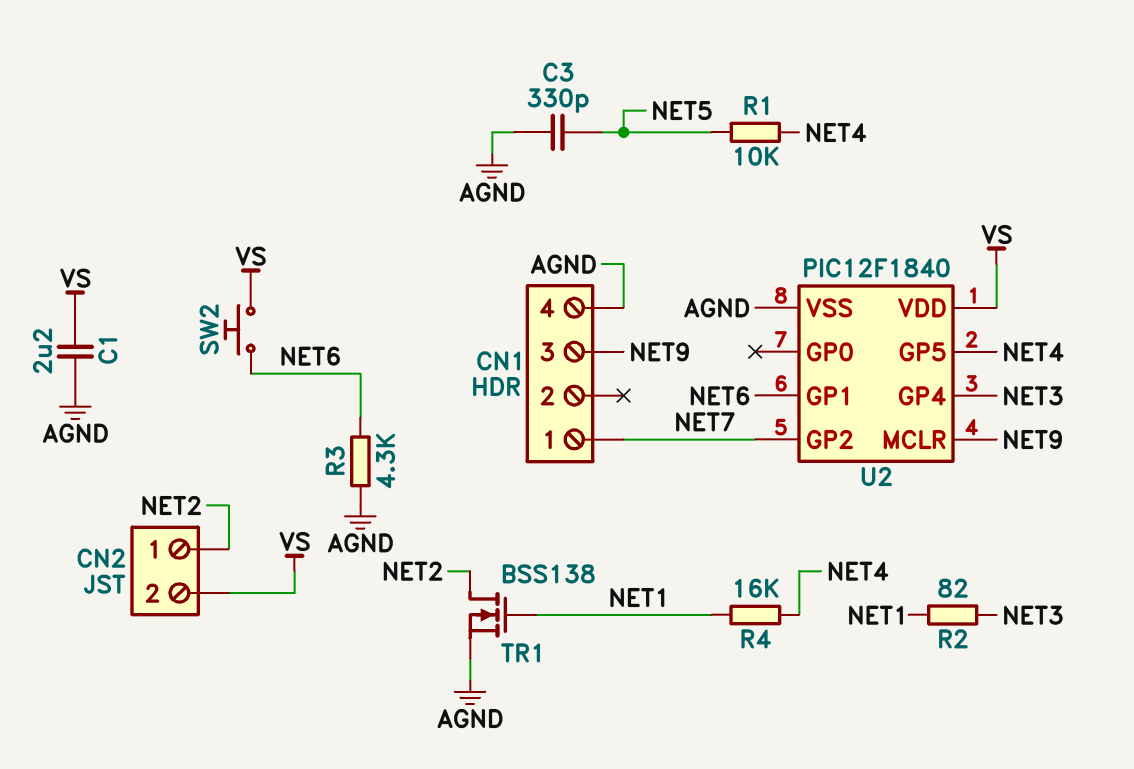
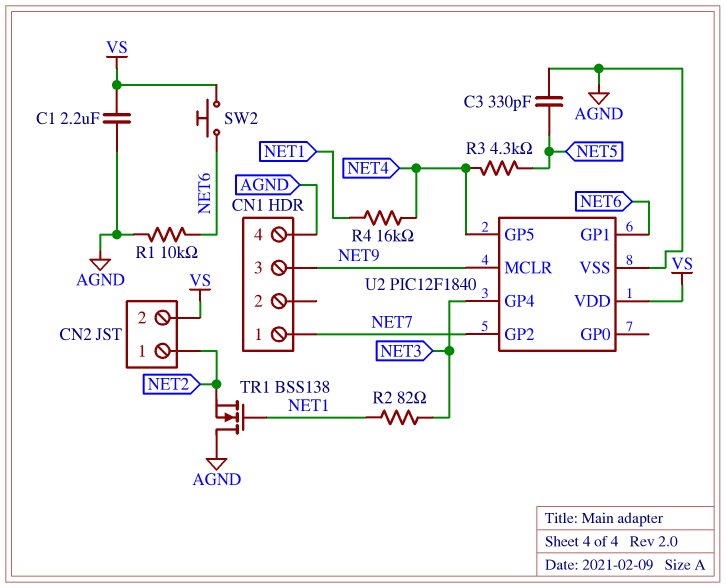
R1: 10k (NET4, NET5) -> 10k (AGND, NET6)
R3: 4.3k (AGND, NET6) -> 4.3k (NET4, NET5)
TR1: NMOS BSS138 (G NET1, D NET2, S AGND) -> NMOS BSS138 (G NET1, D AGND, S NET2)

